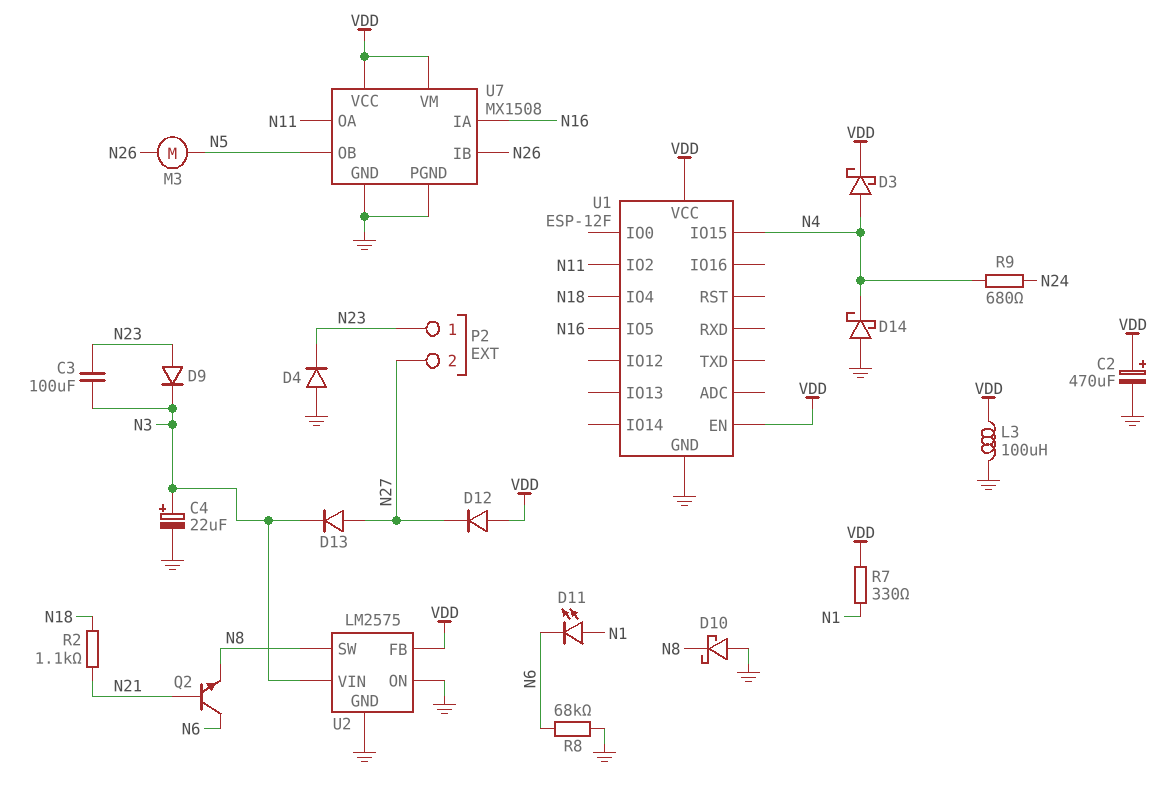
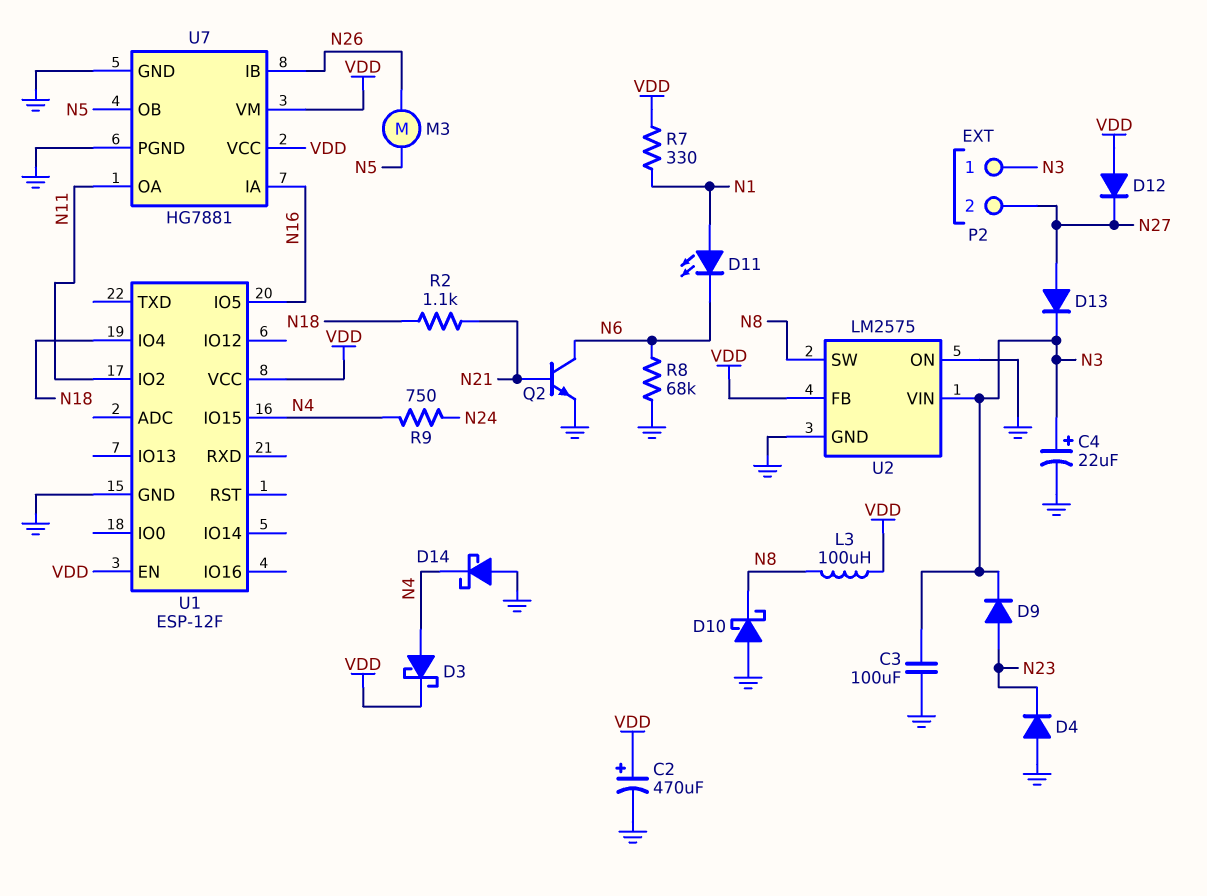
C3: 100uF (N3, N23) -> 100uF (GND, N3)
L3: 100uH (GND, VDD) -> 100uH (N8, VDD)
P2 pin 1: N23 -> N3
Q2: NPN (B N21, C N6, E N8) -> NPN (B N21, C N6, E GND)
R9: 680 (N4, N24) -> 750 (N4, N24)
U7: MX1508 -> HG7881

